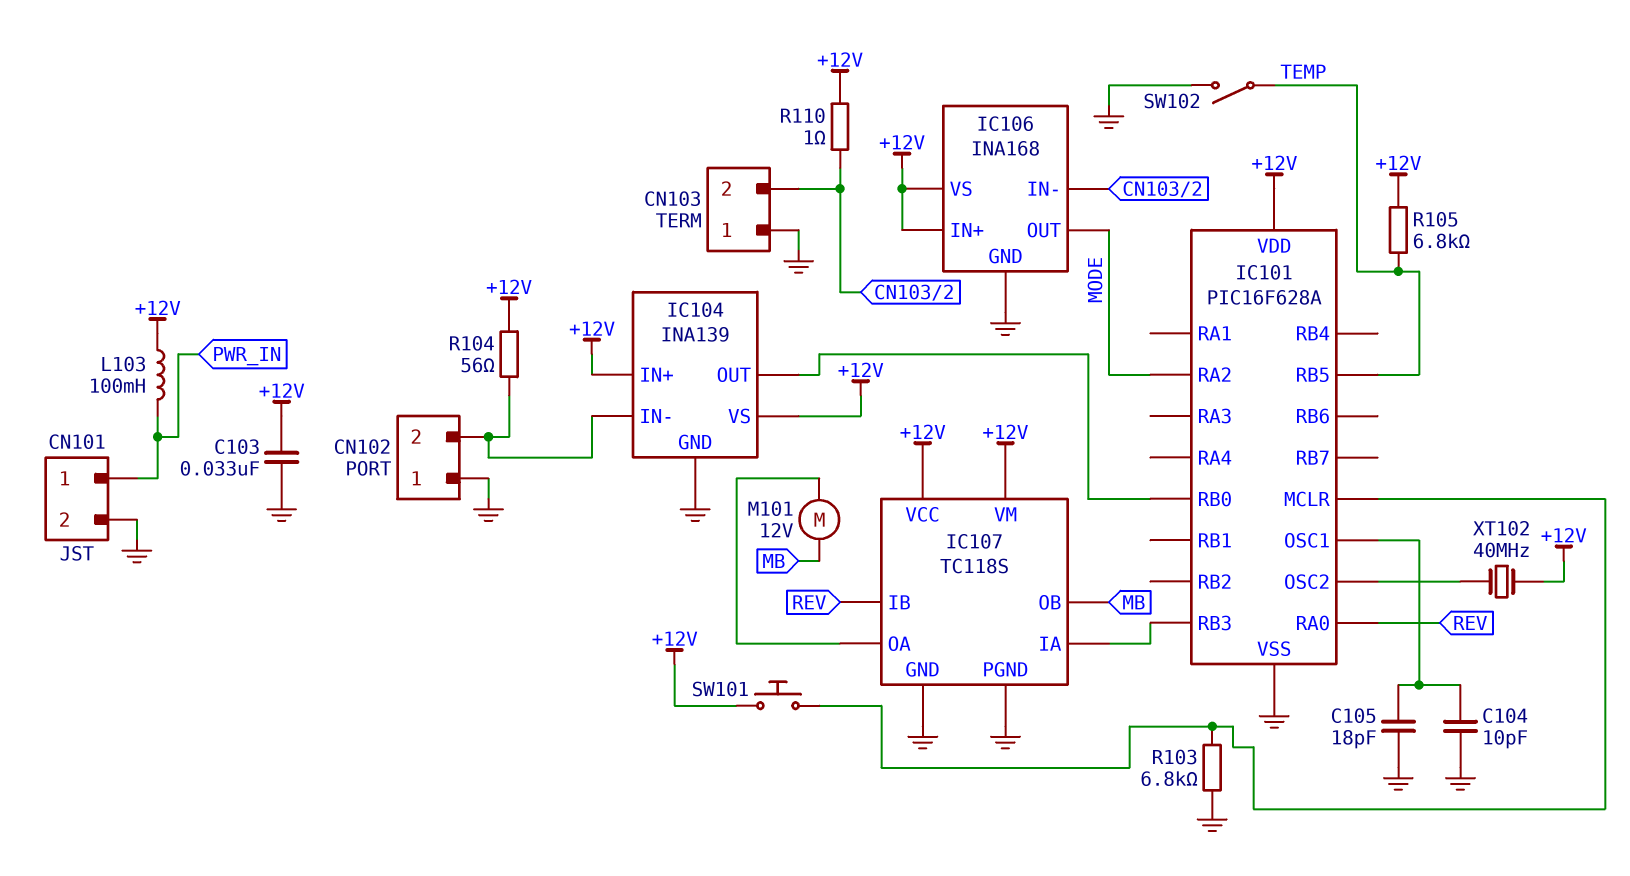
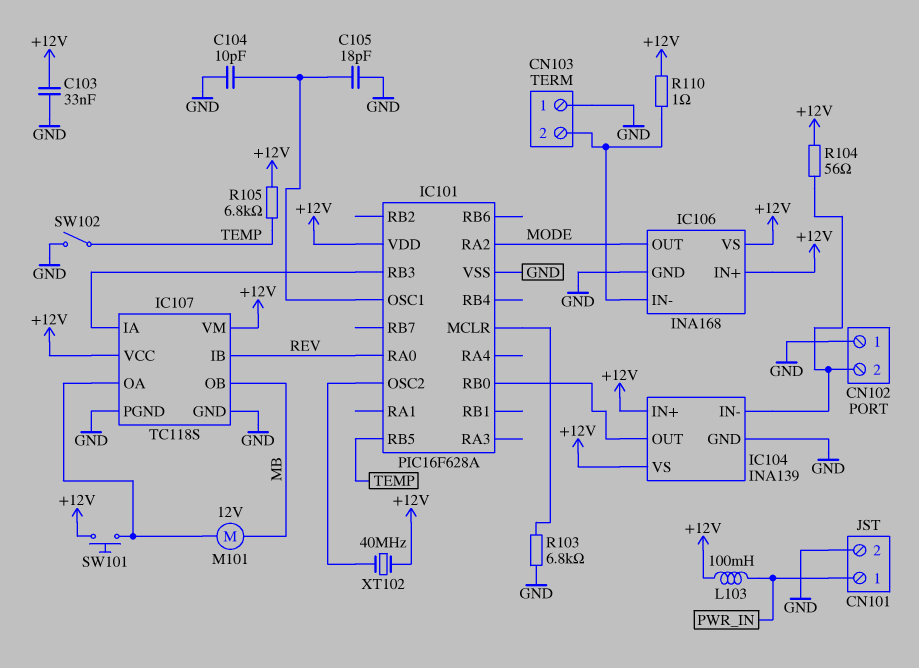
SW101: button (+12V, IC101/MCLR) -> button (+12V, IC107/OA)

